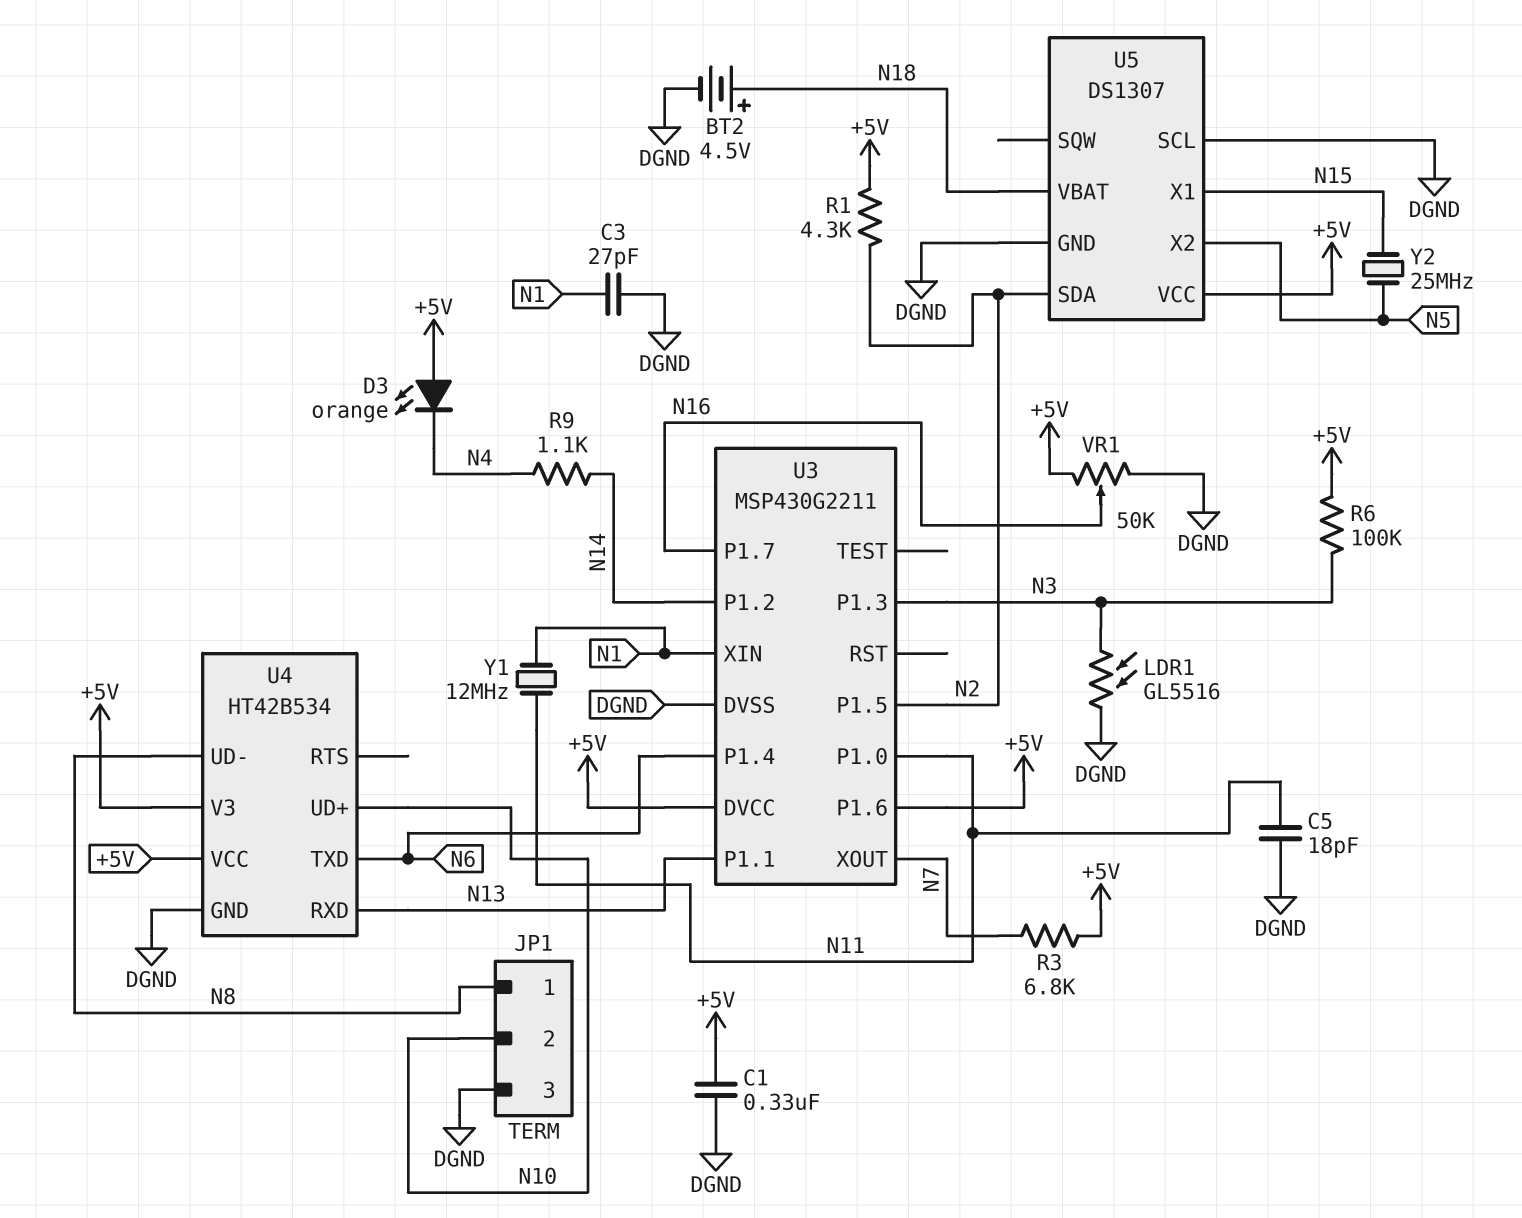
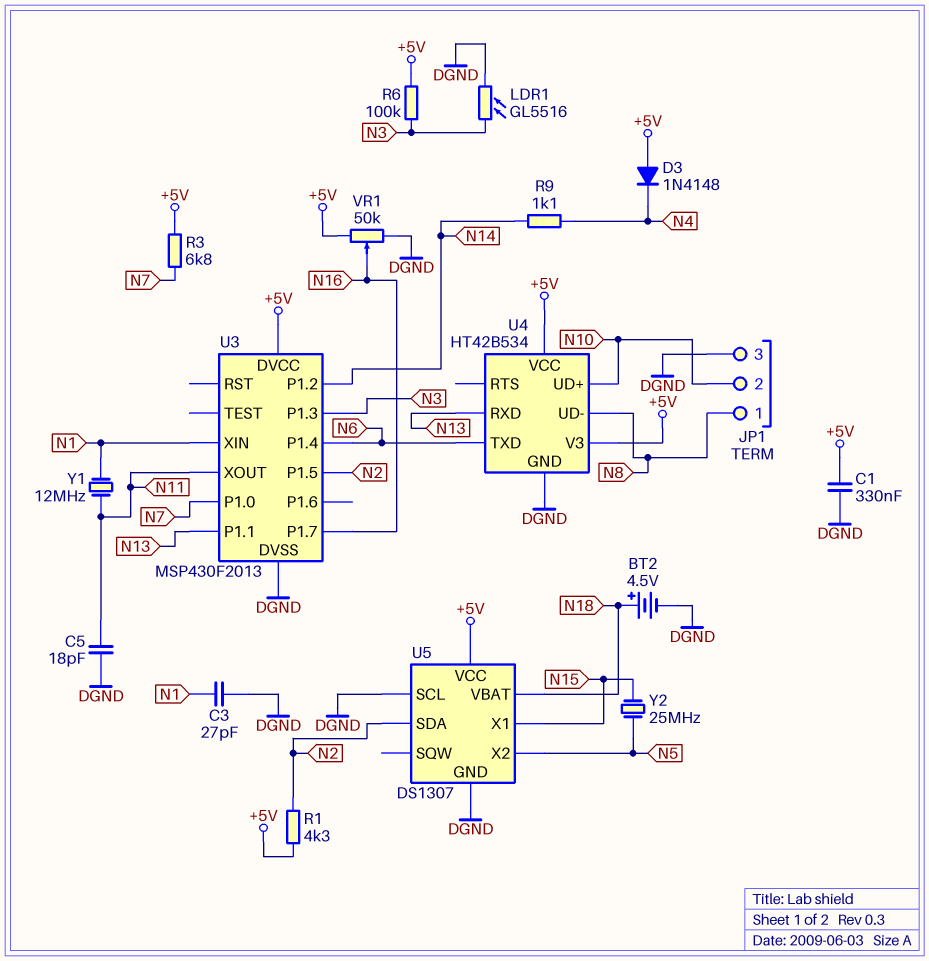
D3: LED orange (A +5V, K N4) -> diode 1N4148 (A +5V, K N4)
U3: MSP430G2211 -> MSP430F2013
U3 pin P1.0: N11 -> N7
U3 pin P1.6: +5V -> none
U3 pin XOUT: N7 -> N11

